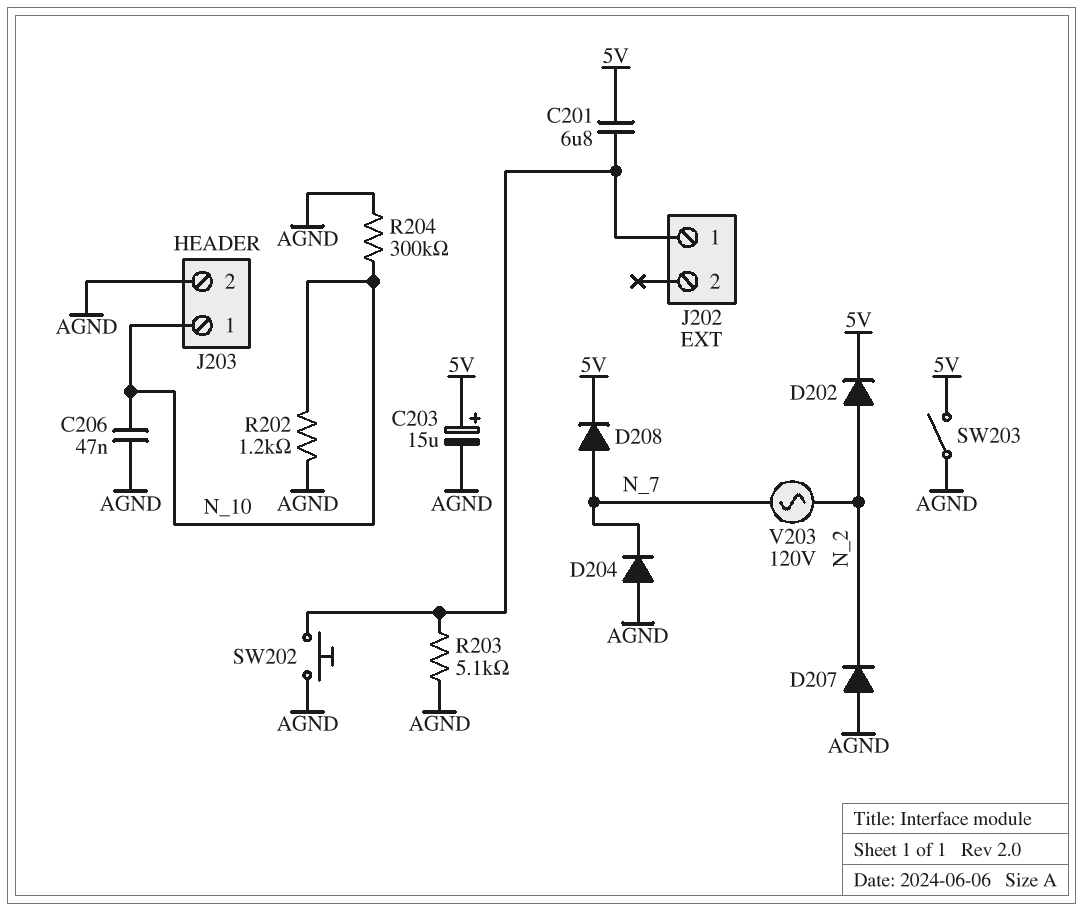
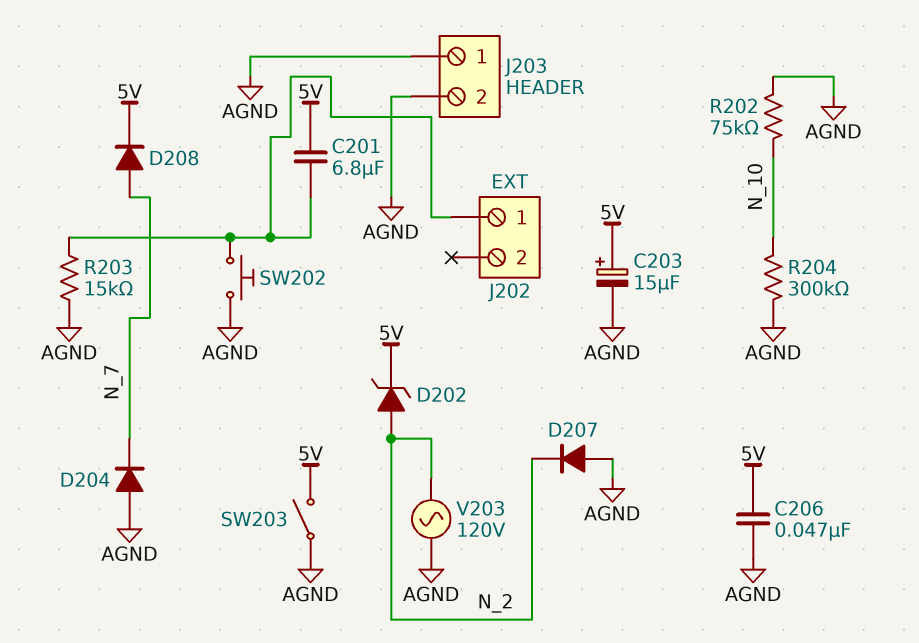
C206: 47nF (AGND, N_10) -> 47nF (5V, AGND)
D202: diode (A N_2, K 5V) -> zener (A N_2, K 5V)
J203 pin 1: N_10 -> AGND
R202: 1.2k (AGND, N_10) -> 75k (AGND, N_10)
R203: 5.1k (AGND, J202/1) -> 15k (AGND, J202/1)
V203: AC 120V (N_2, N_7) -> AC 120V (AGND, N_2)

